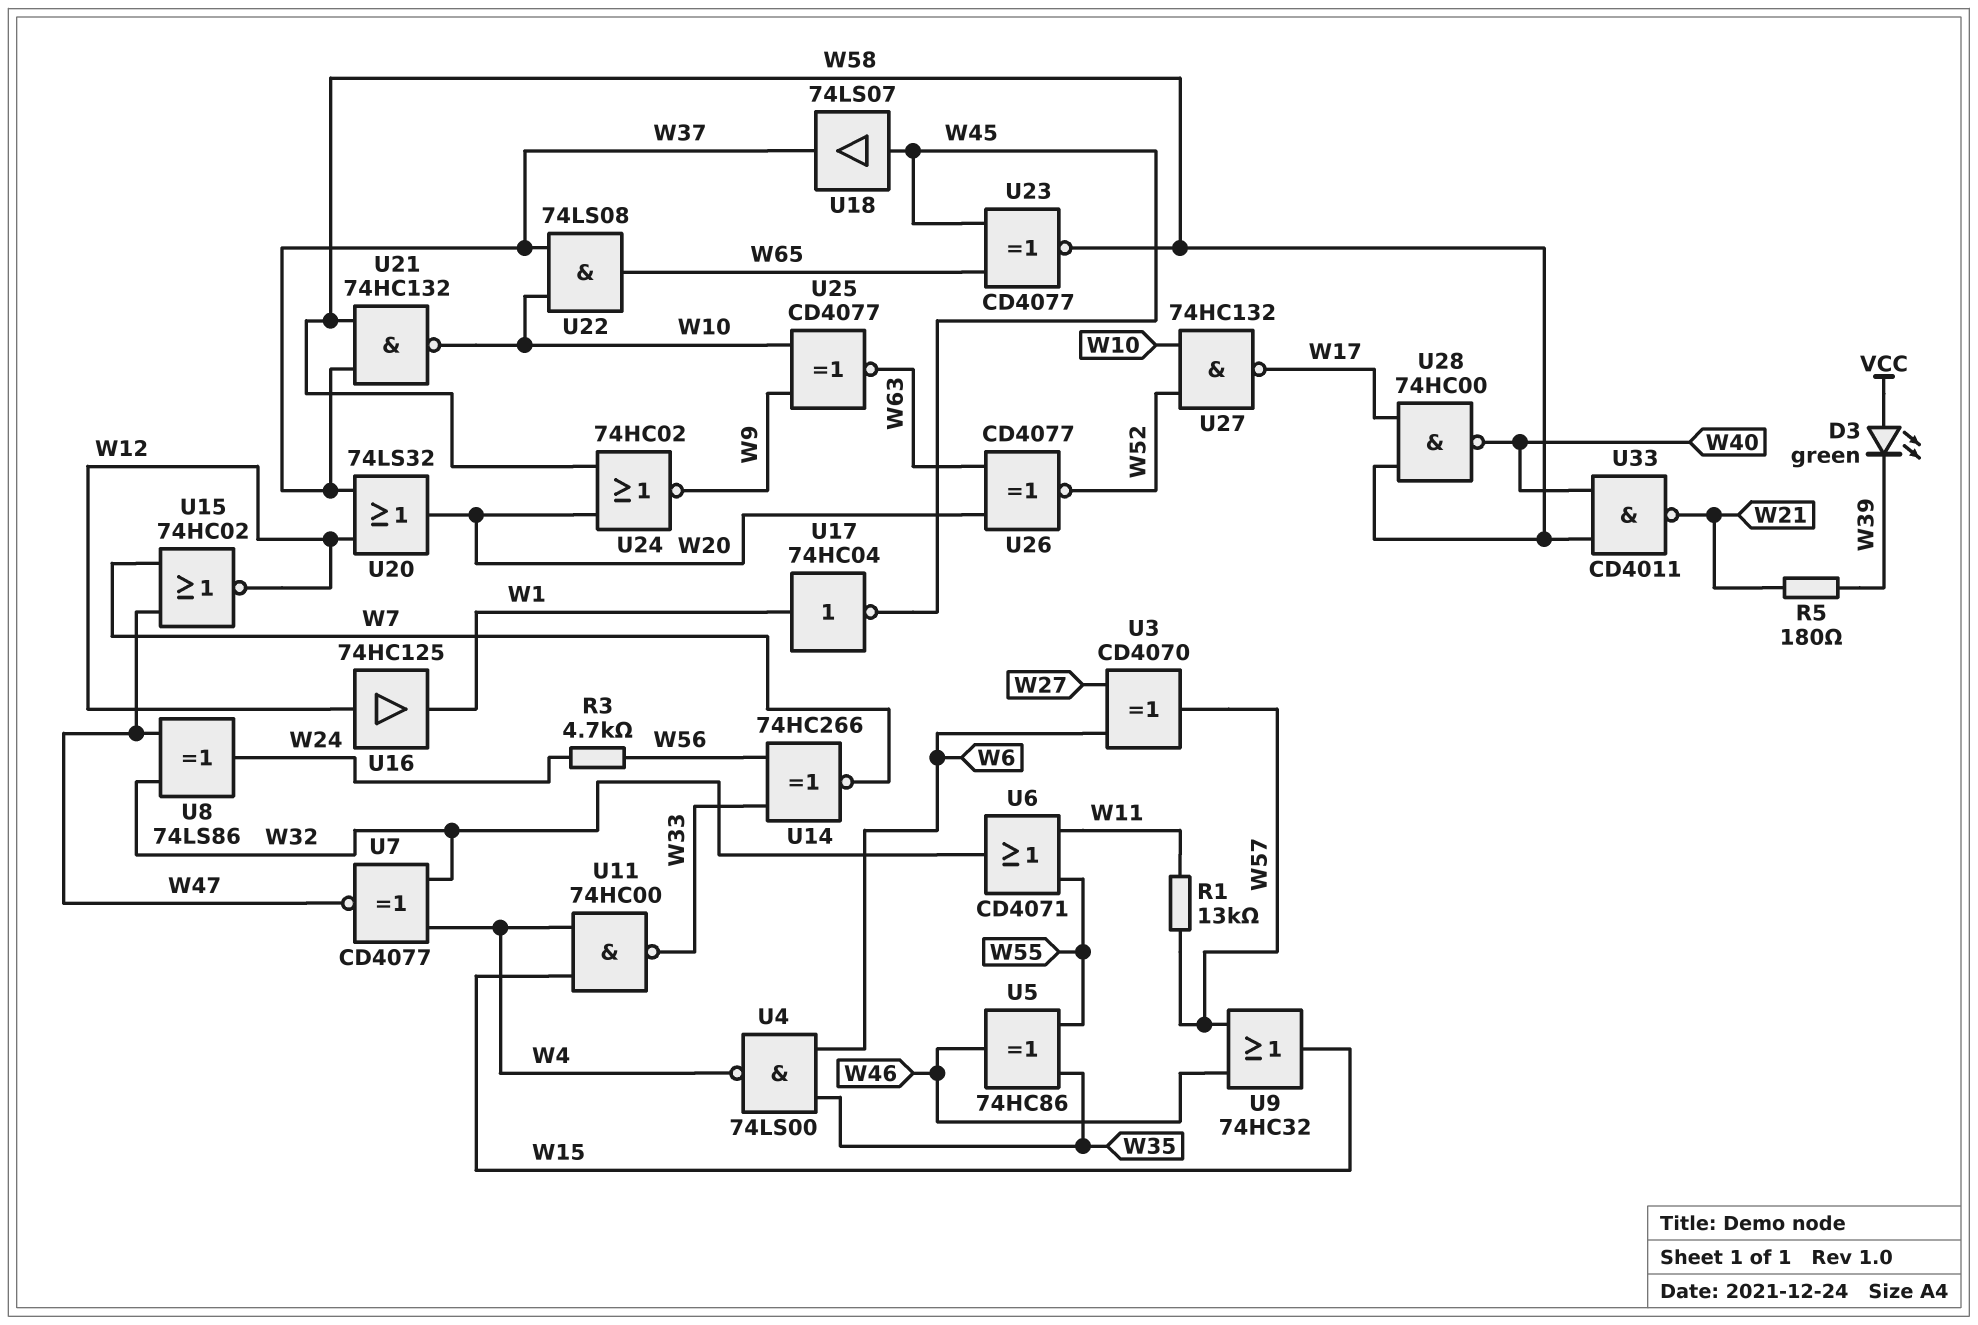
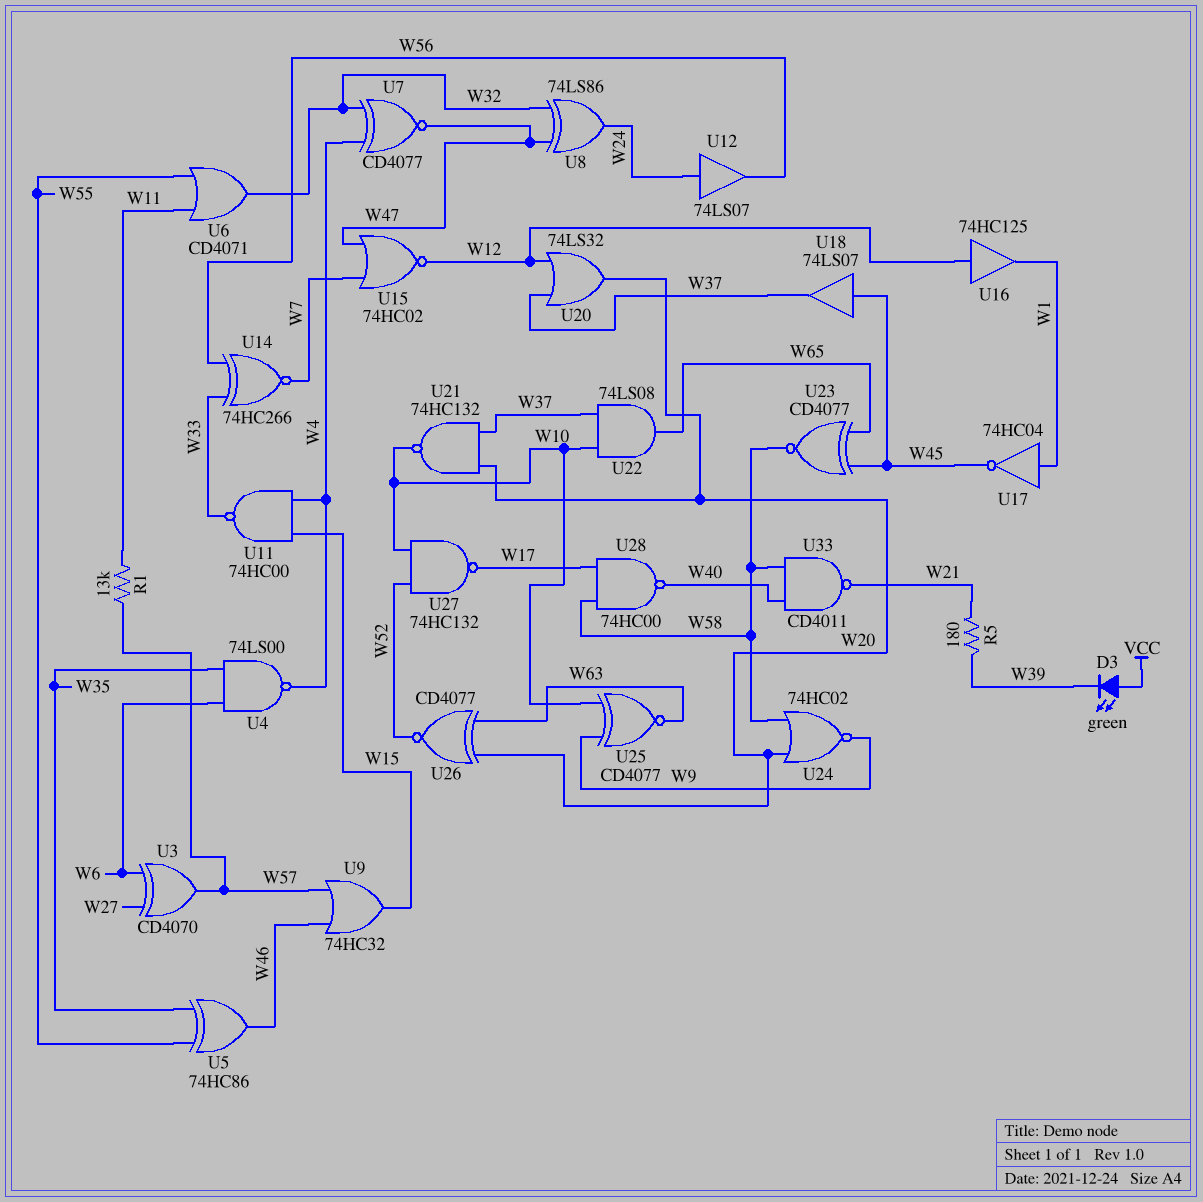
R3: 4.7k (W24, W56) -> none
U12: none -> buffer 74LS07 (in W24, out W56)
U21: NAND 74HC132 (in W37, in W58, out W10) -> NAND 74HC132 (in W20, in W37, out W10)

